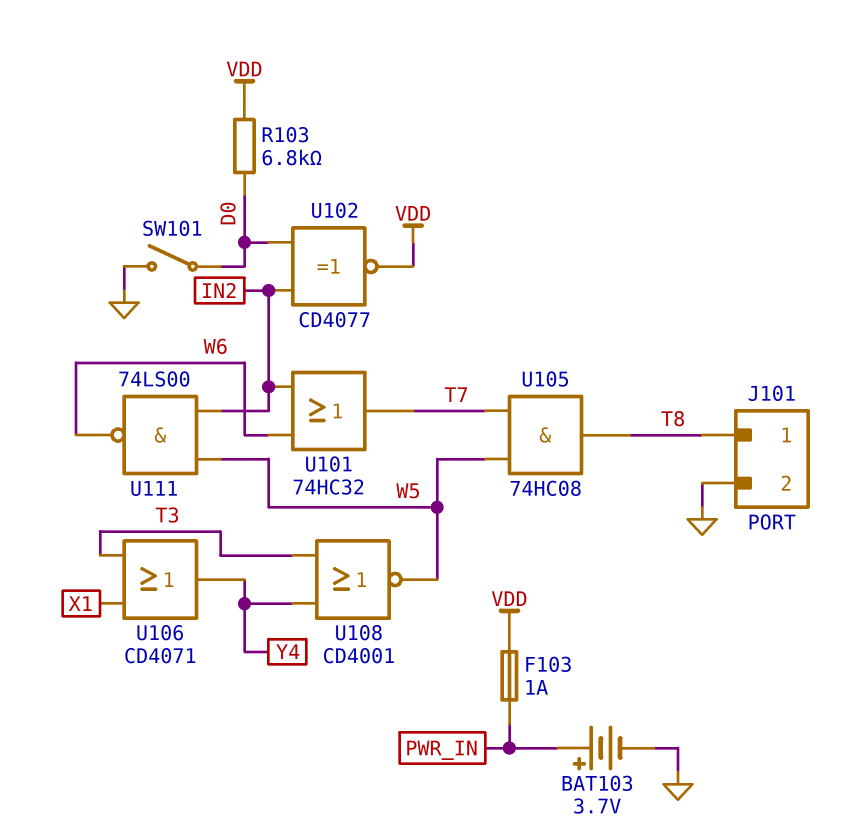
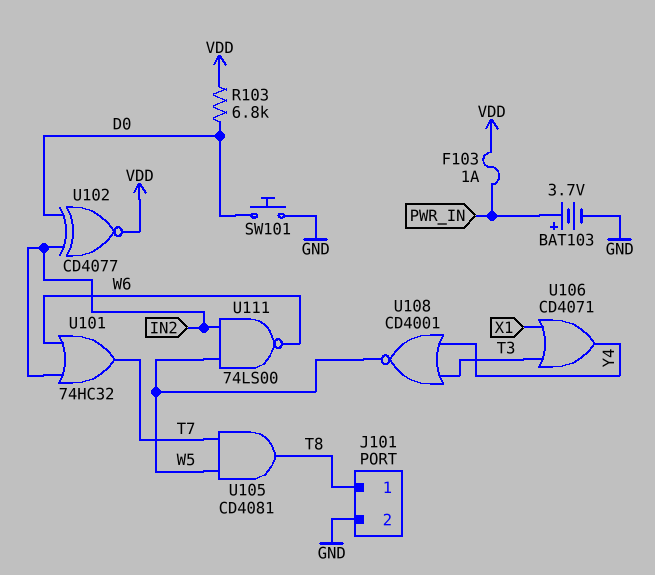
SW101: switch (D0, GND) -> button (D0, GND)
U105: AND 74HC08 (in T7, in W5, out T8) -> AND CD4081 (in T7, in W5, out T8)

